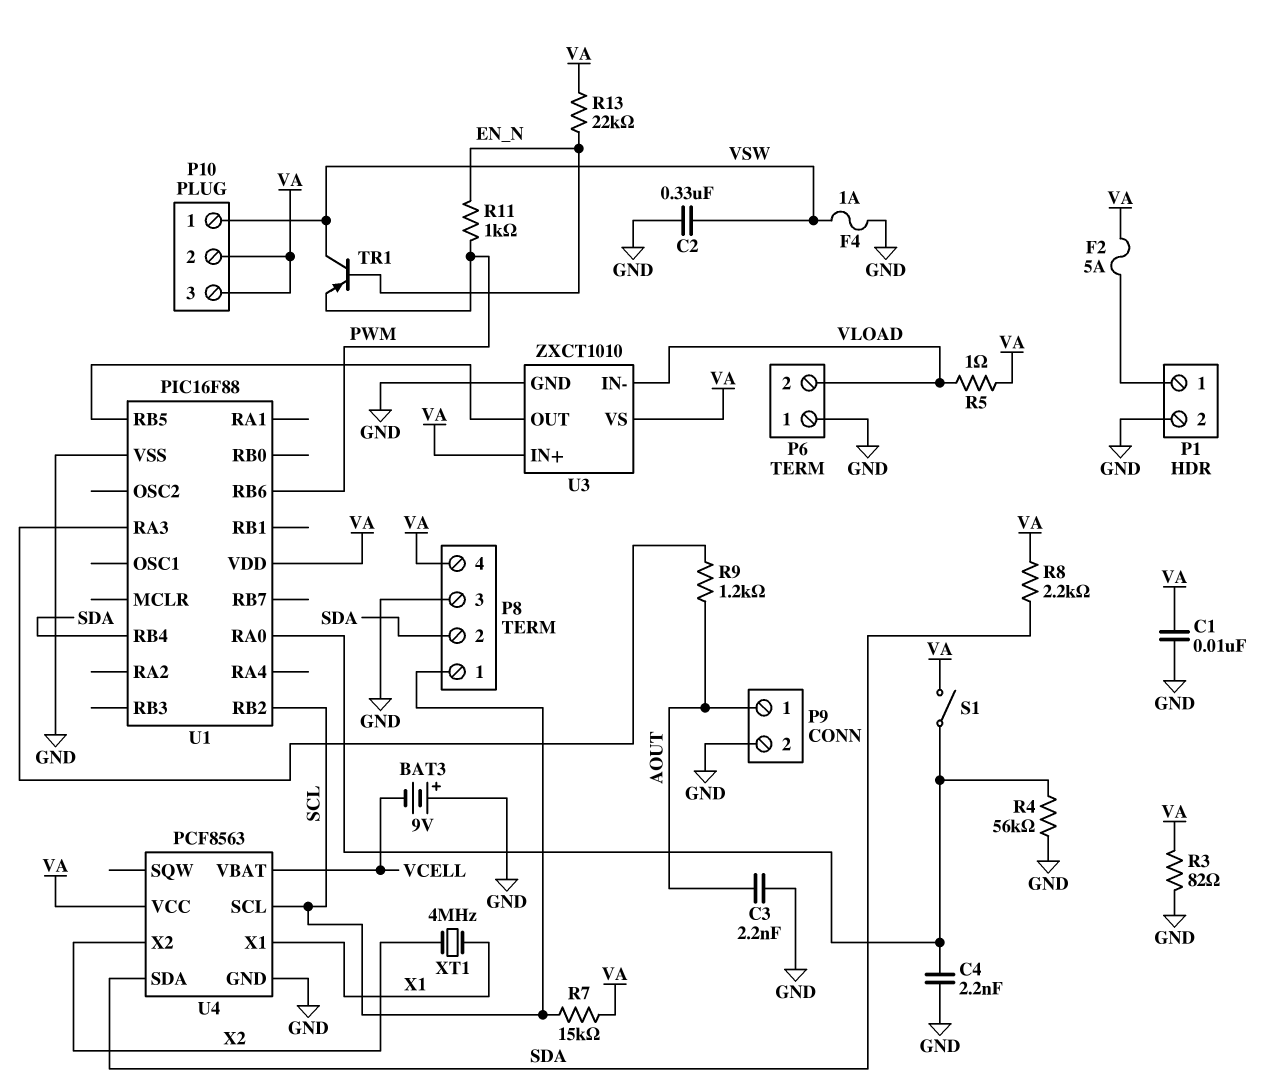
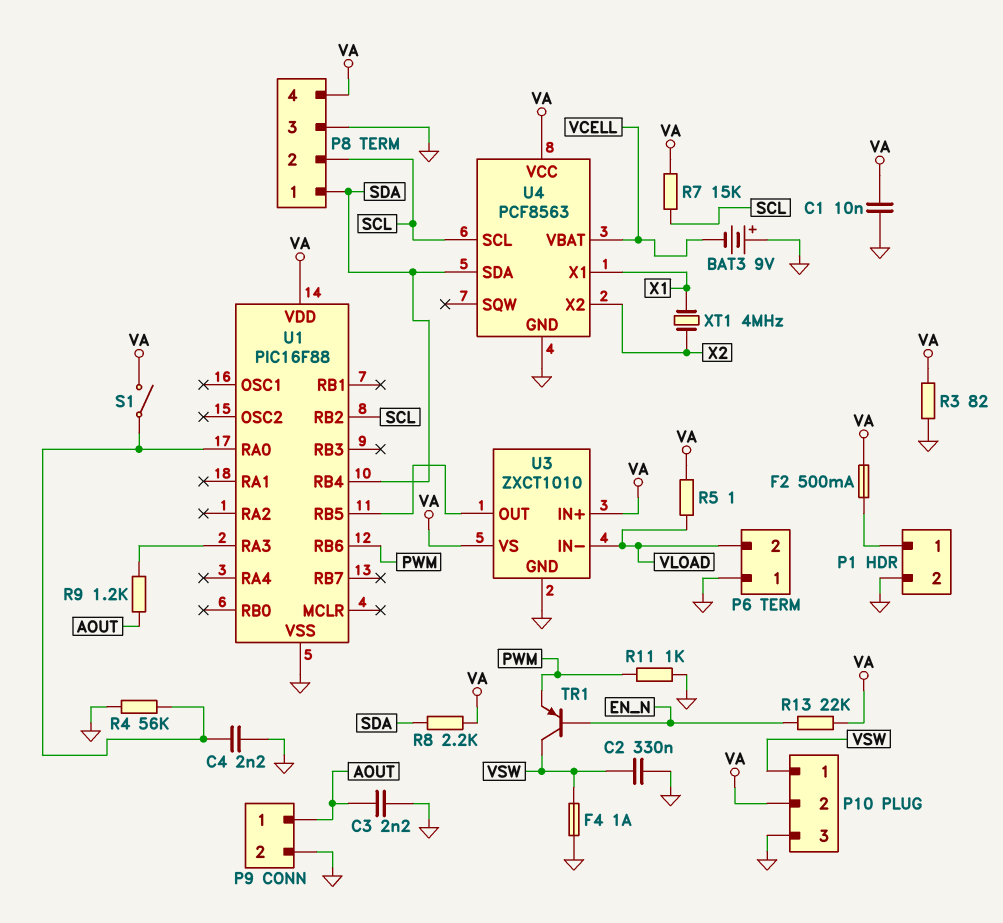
F2: 5A (P1/1, VA) -> 500mA (P1/1, VA)
P8 pin 1: SCL -> SDA
P8 pin 2: SDA -> SCL
P10 pin 3: VA -> GND
R11: 1k (EN_N, PWM) -> 1k (GND, PWM)

